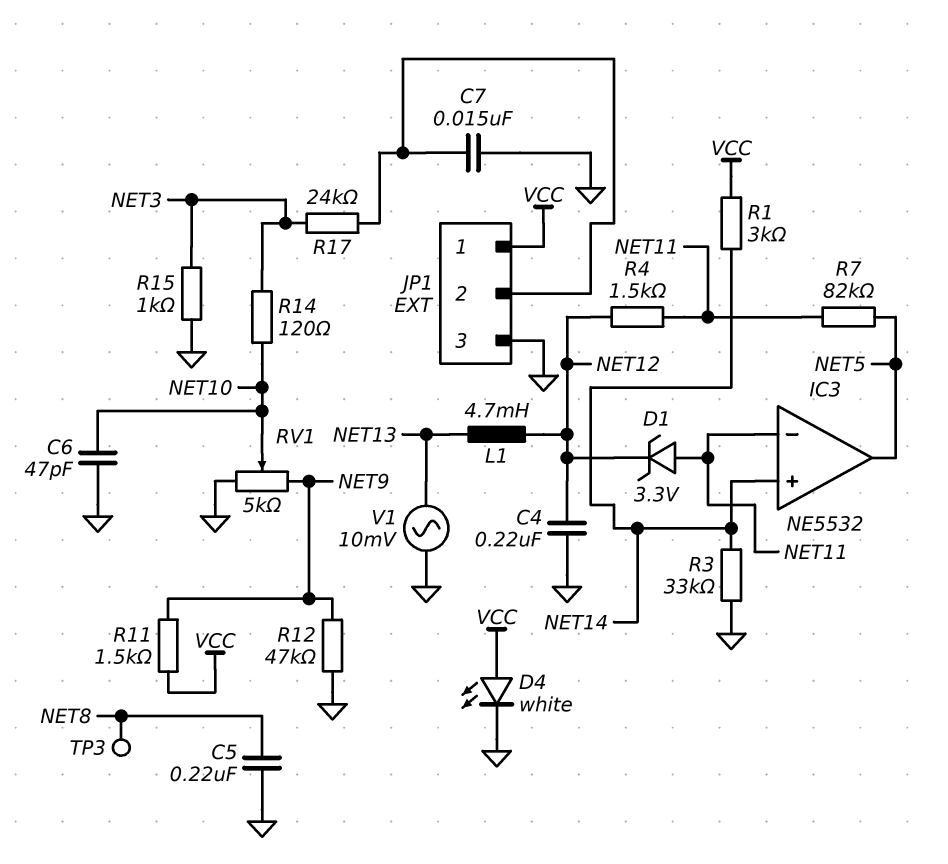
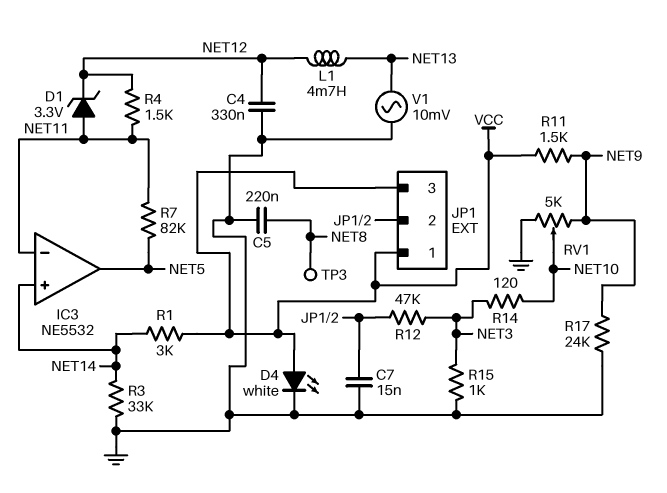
C4: 220nF (GND, NET12) -> 330nF (GND, NET12)
C6: 47pF (GND, NET10) -> none
JP1 pin 3: GND -> VCC
R12: 47k (GND, NET9) -> 47k (JP1/2, NET3)
R17: 24k (JP1/2, NET3) -> 24k (GND, NET9)

